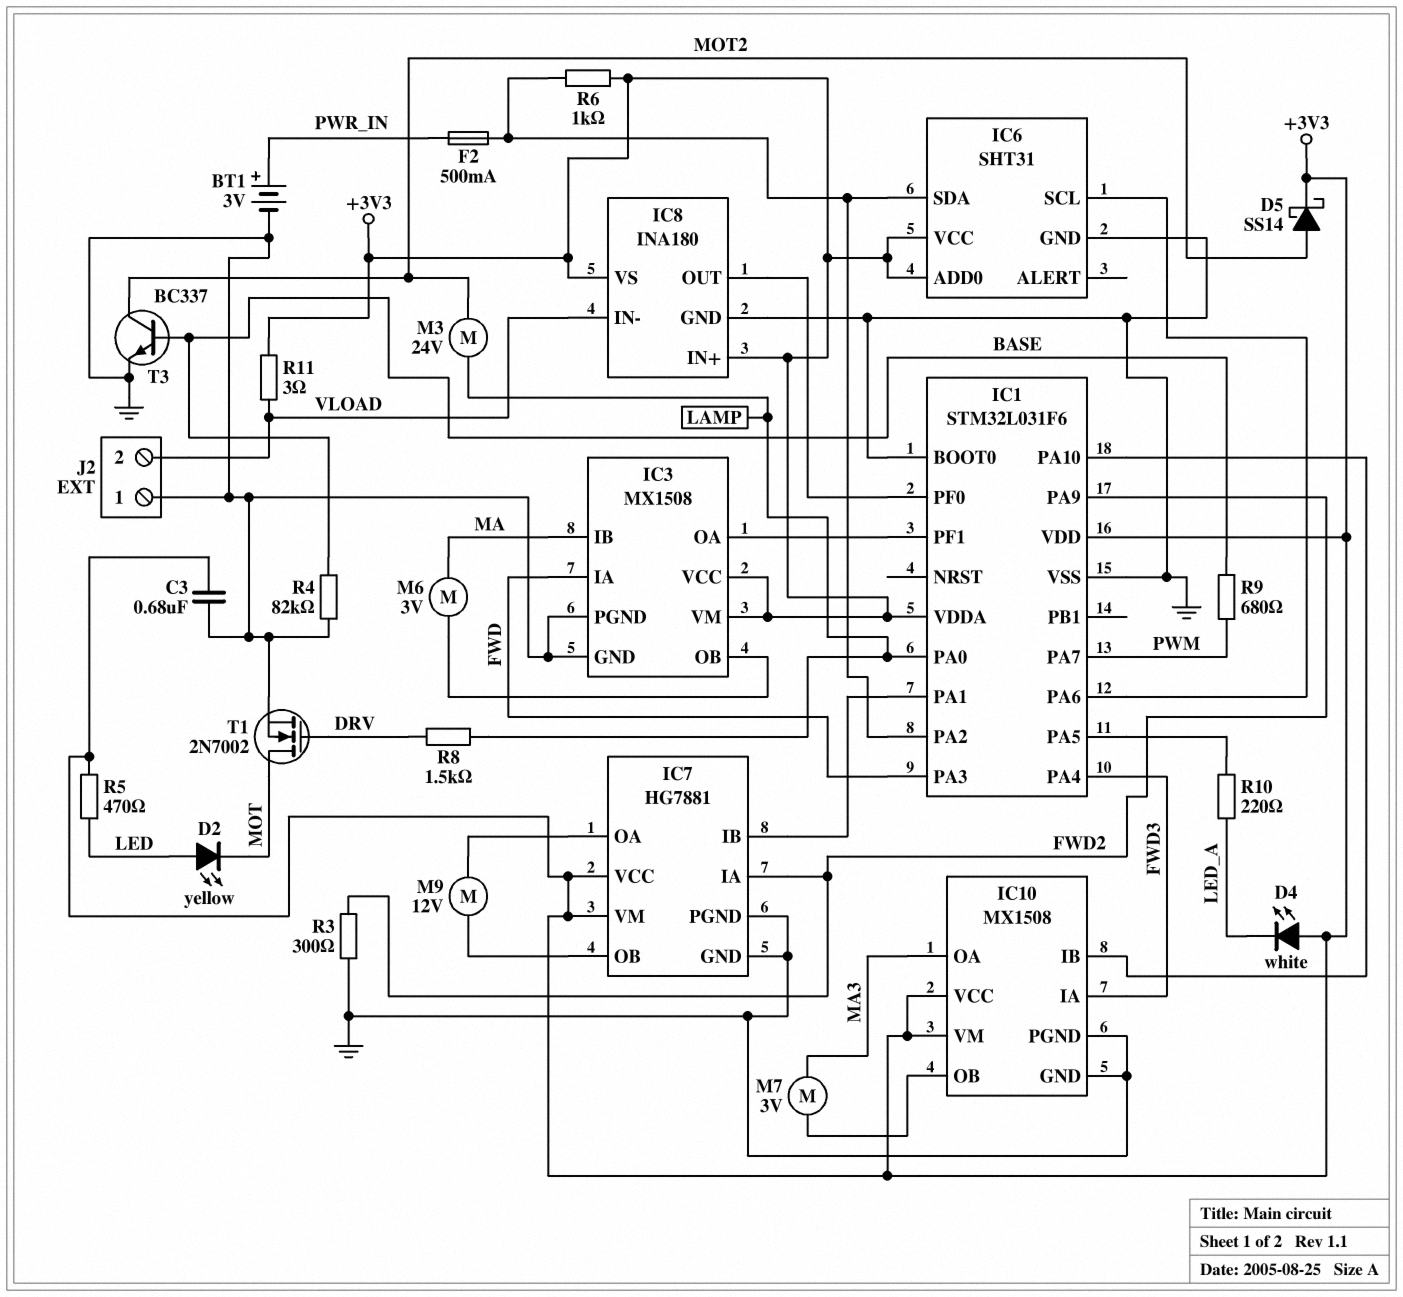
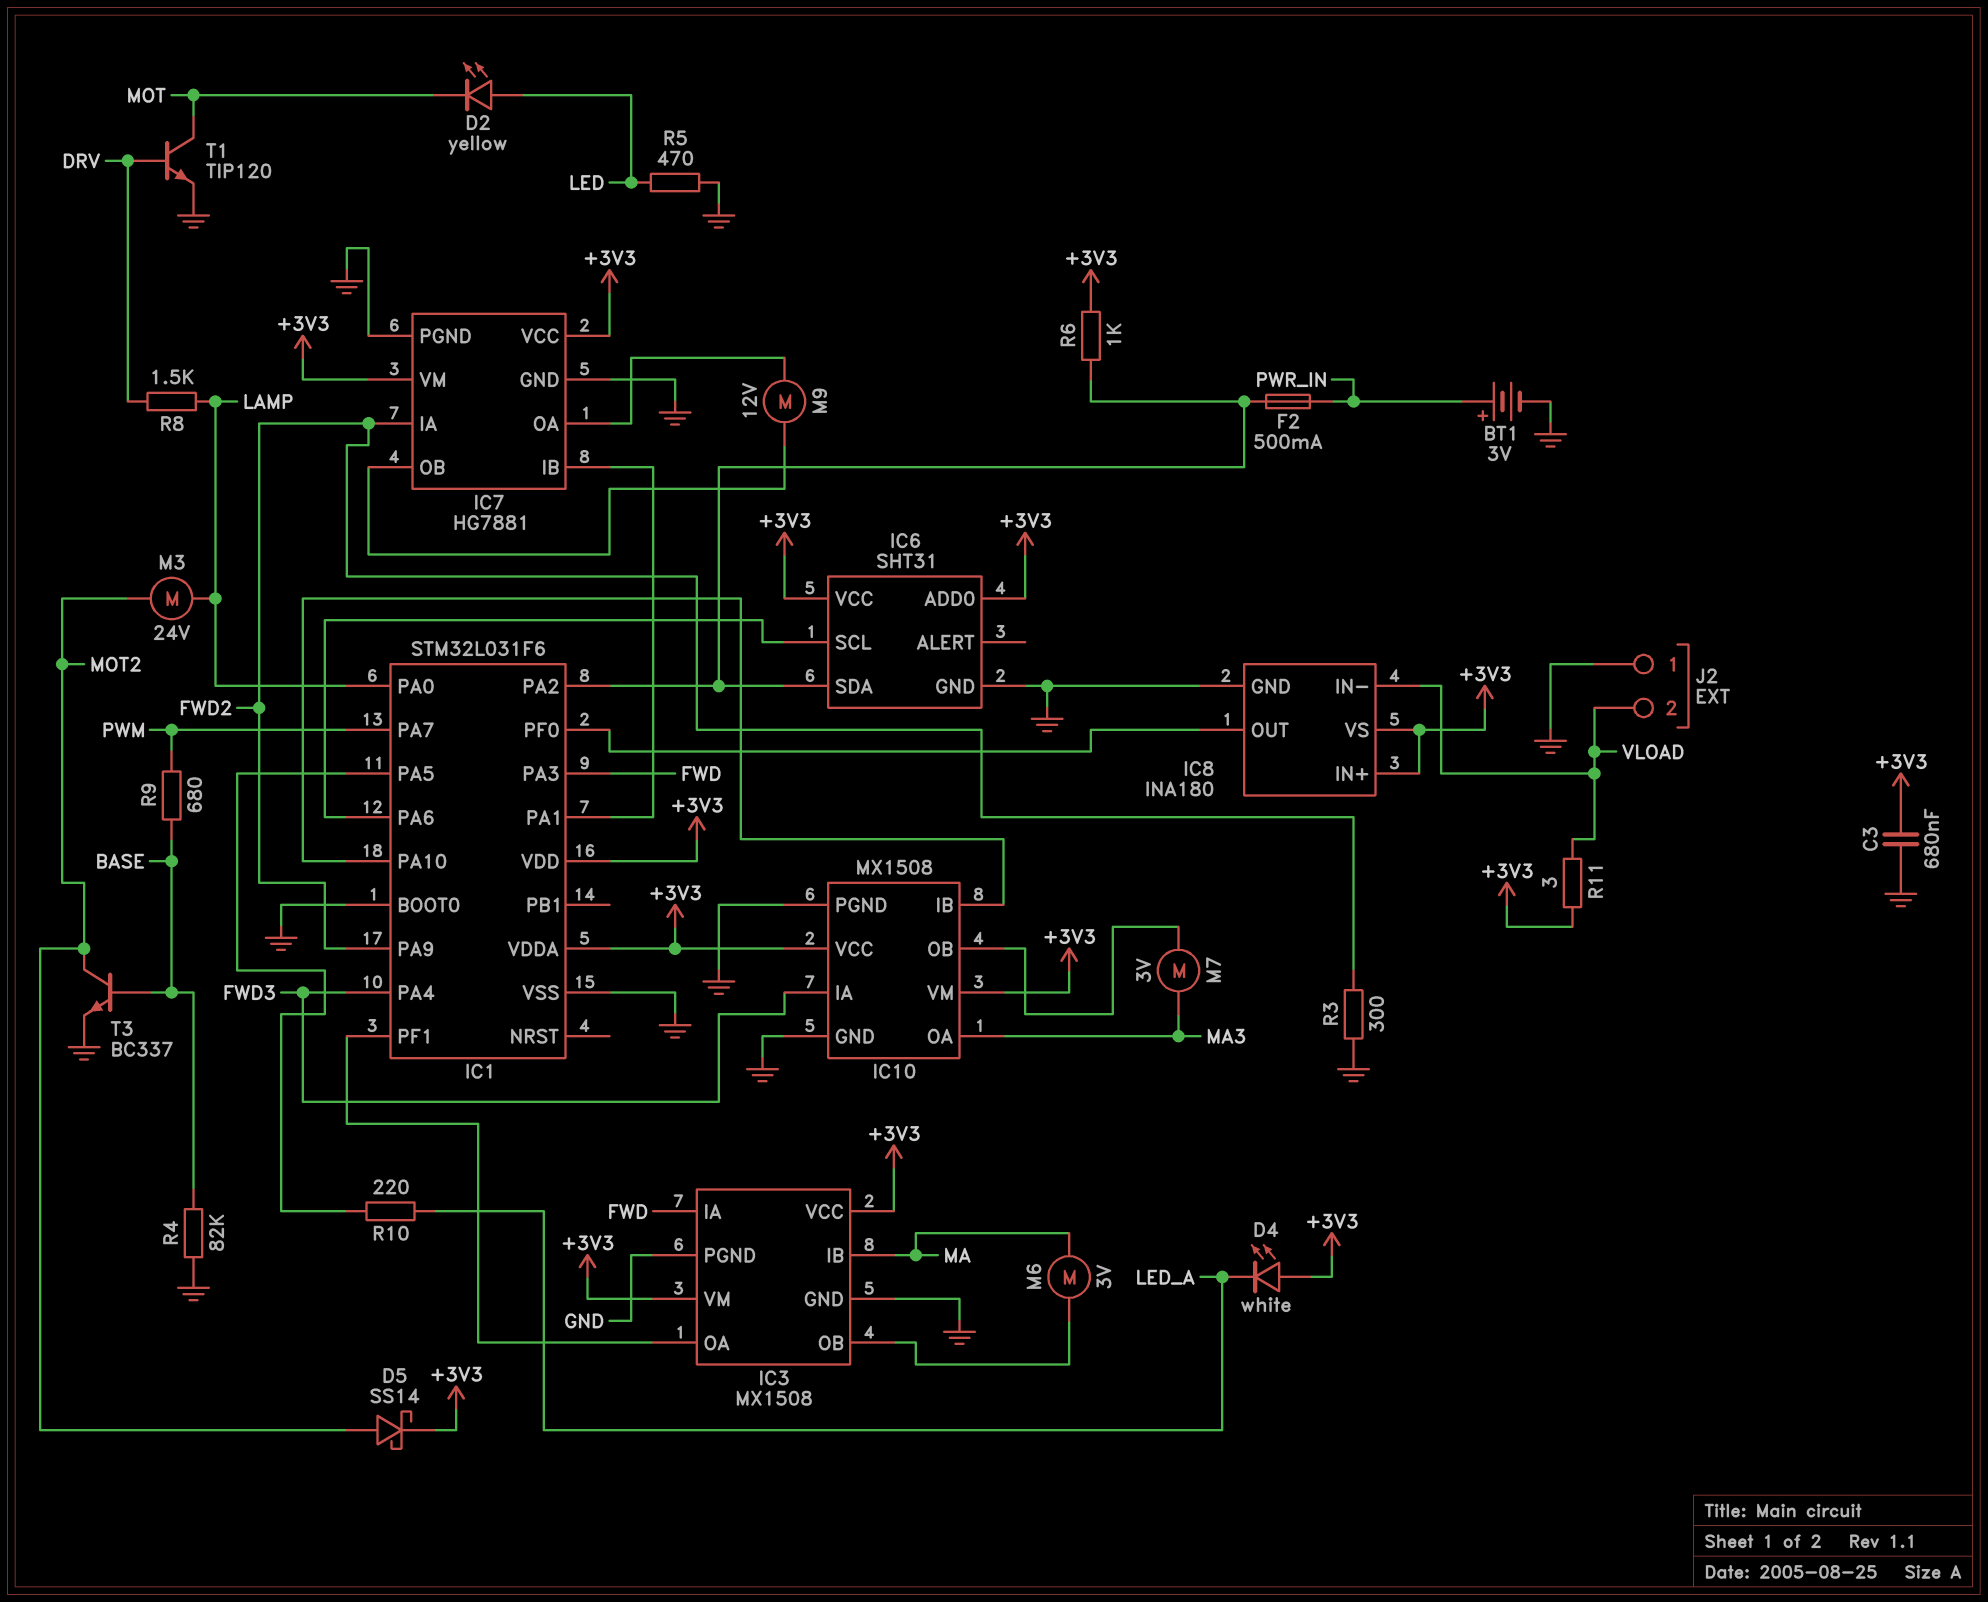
R5: 470 (+3V3, LED) -> 470 (GND, LED)
T1: NMOS 2N7002 (G DRV, D MOT, S GND) -> NPN TIP120 (B DRV, C MOT, E GND)

